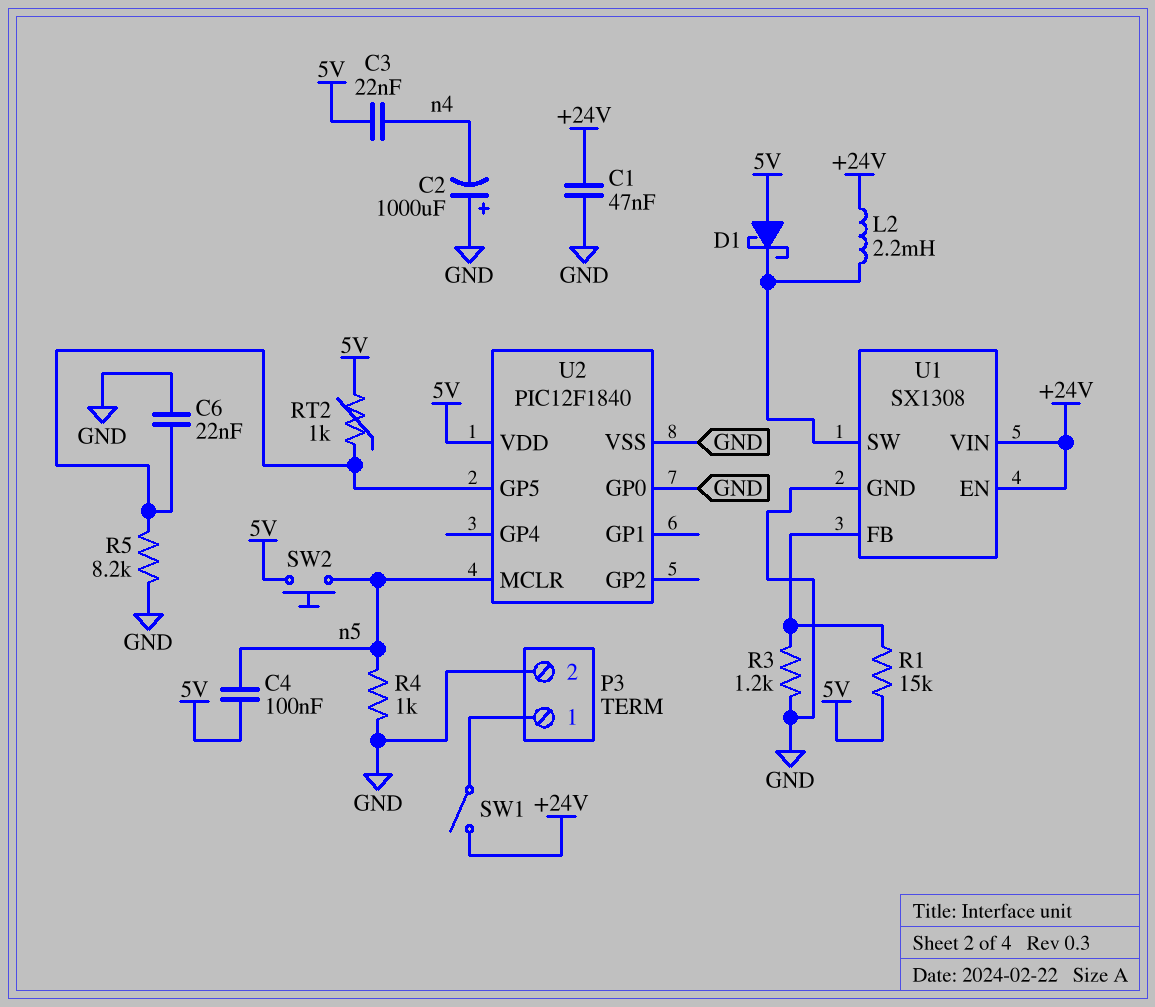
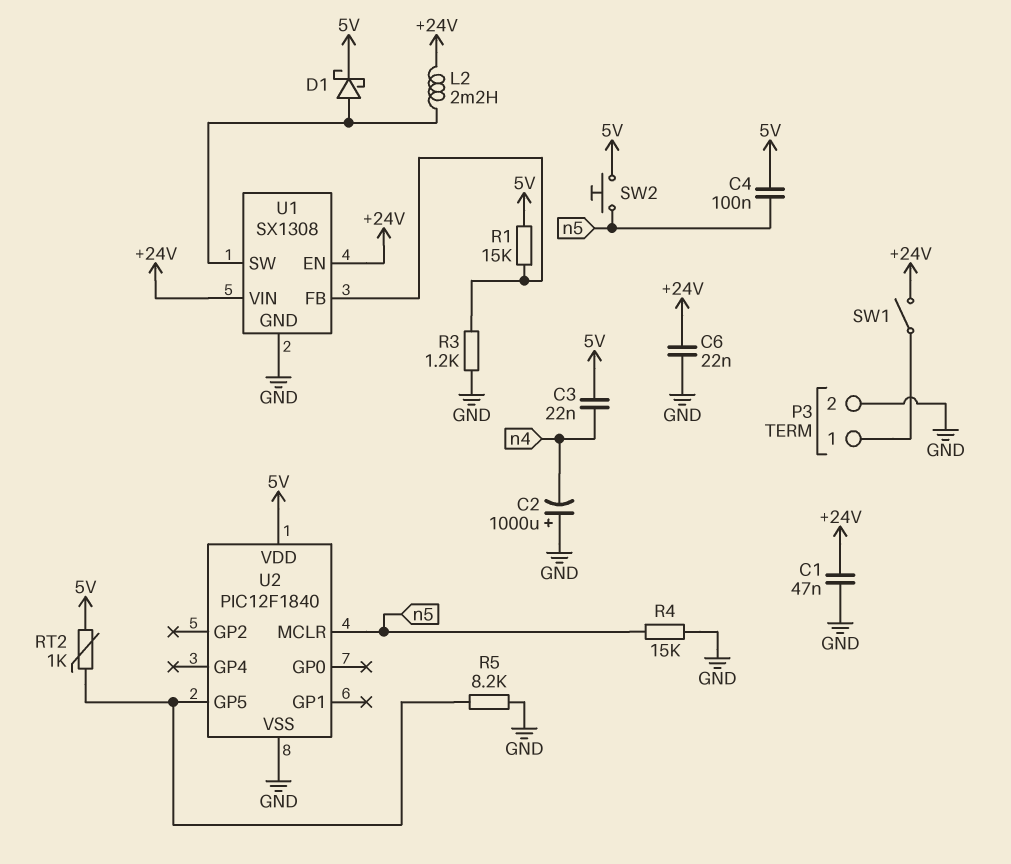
C6: 22nF (GND, U2/GP5) -> 22nF (+24V, GND)
D1: schottky (A 5V, K U1/SW) -> schottky (A U1/SW, K 5V)
R4: 1k (GND, n5) -> 15k (GND, n5)
U2 pin GP0: GND -> none

